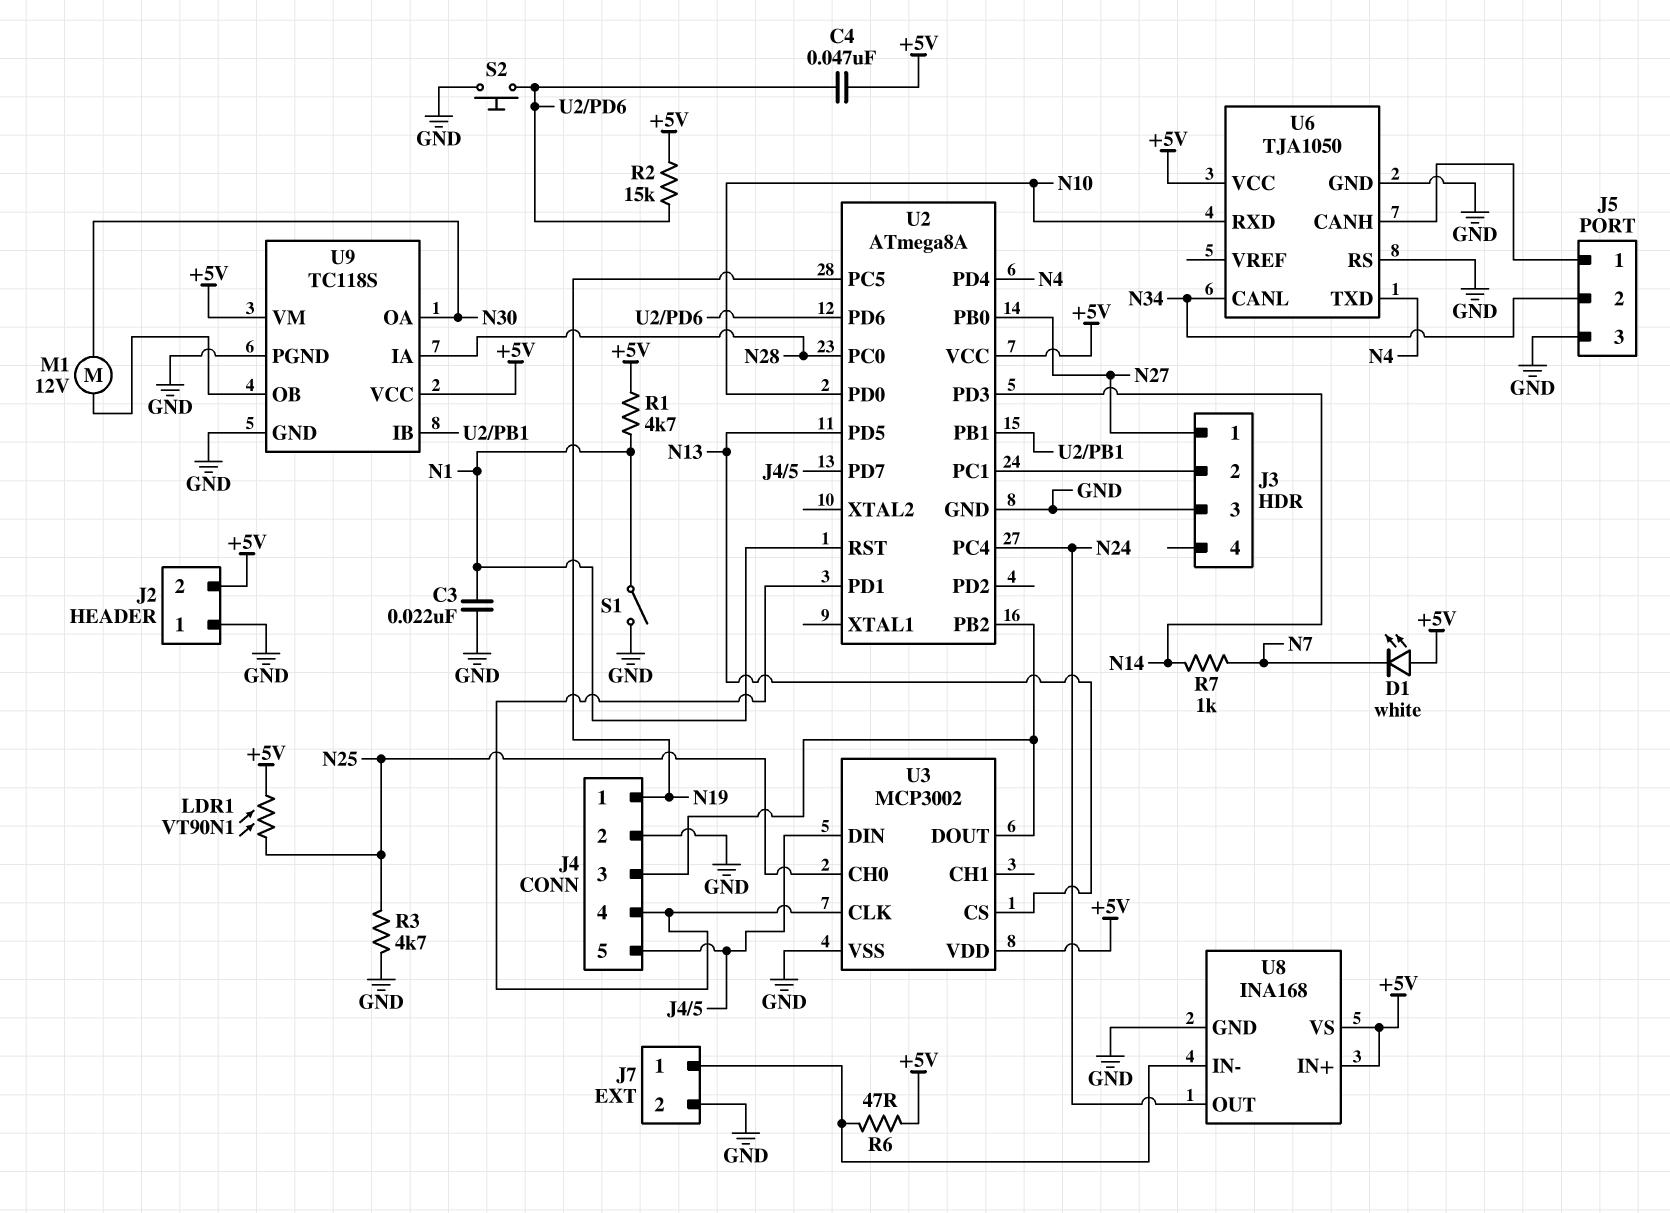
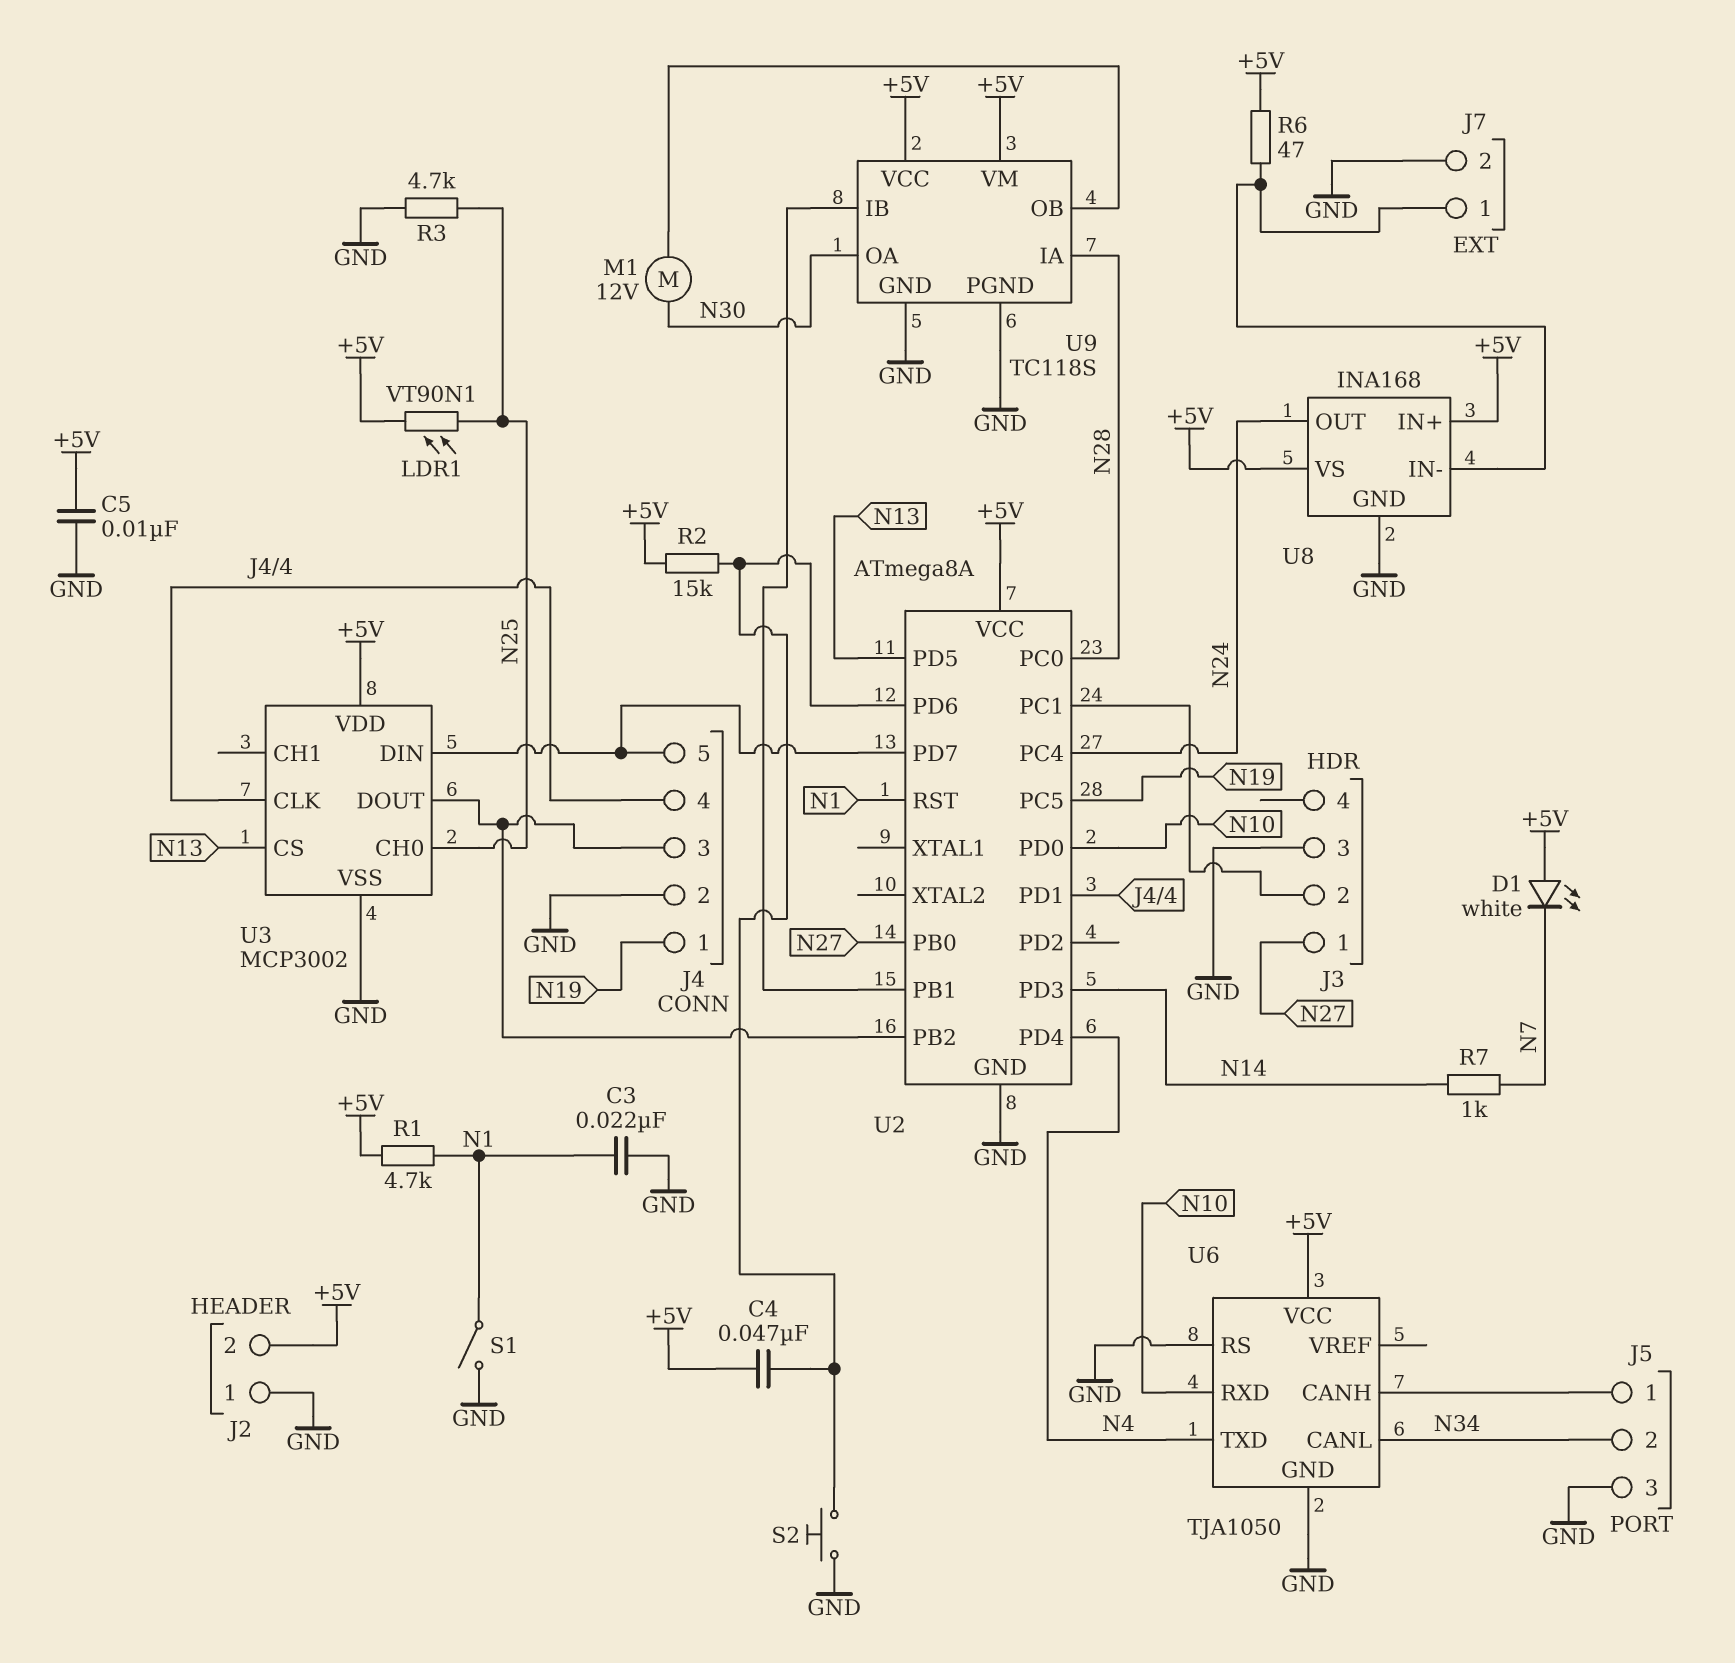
C5: none -> 10nF (+5V, GND)

